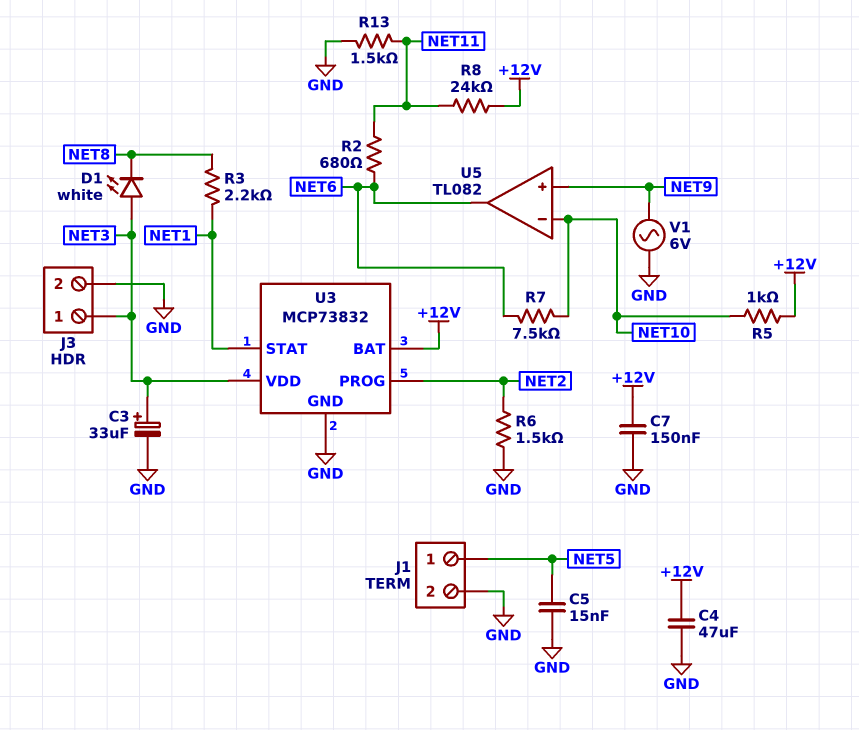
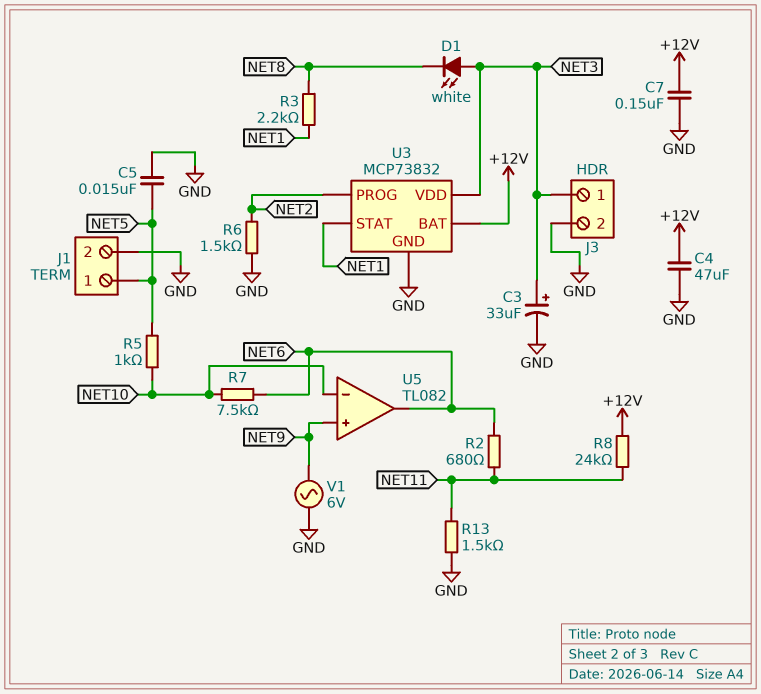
R5: 1k (+12V, NET10) -> 1k (NET5, NET10)

